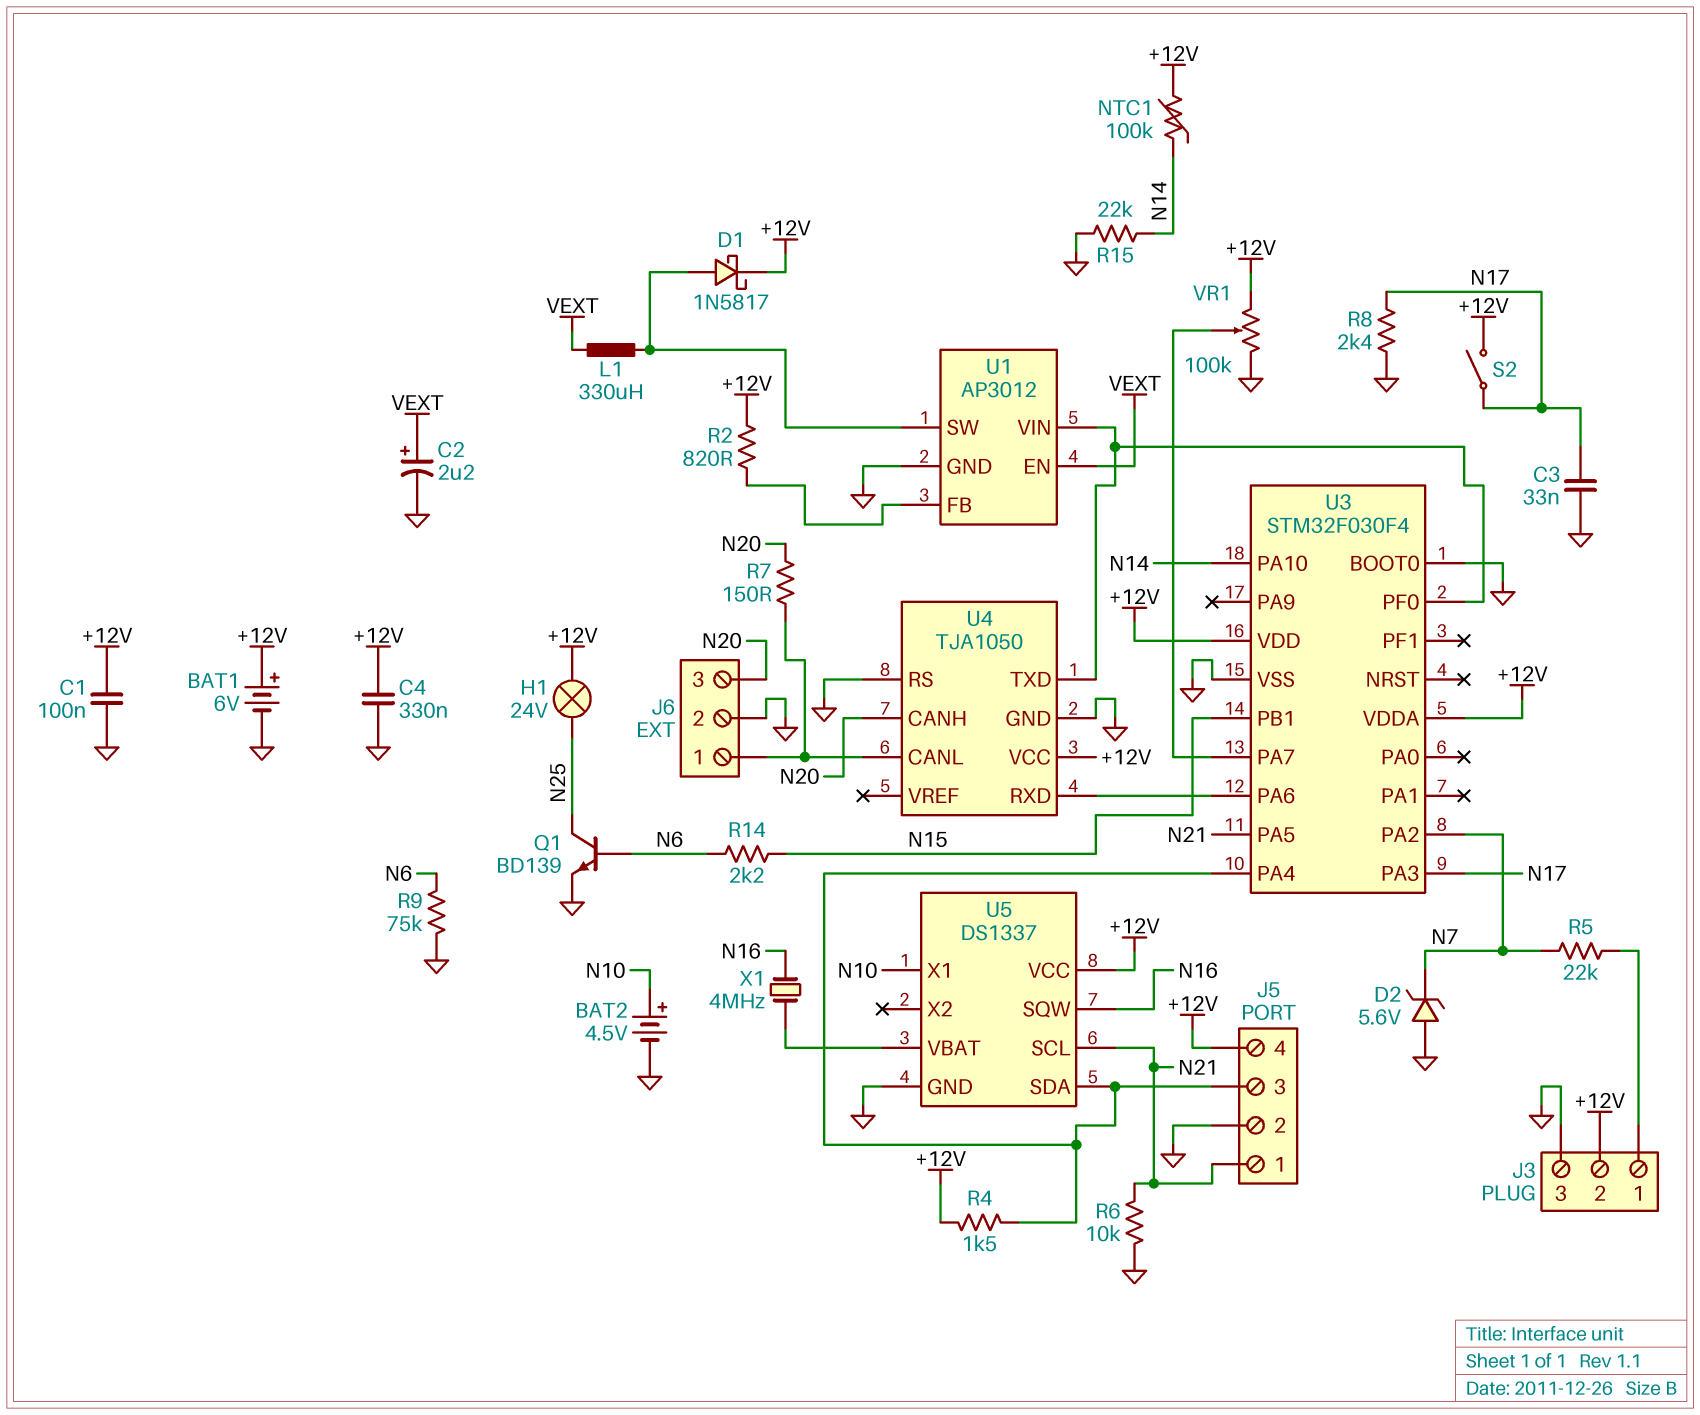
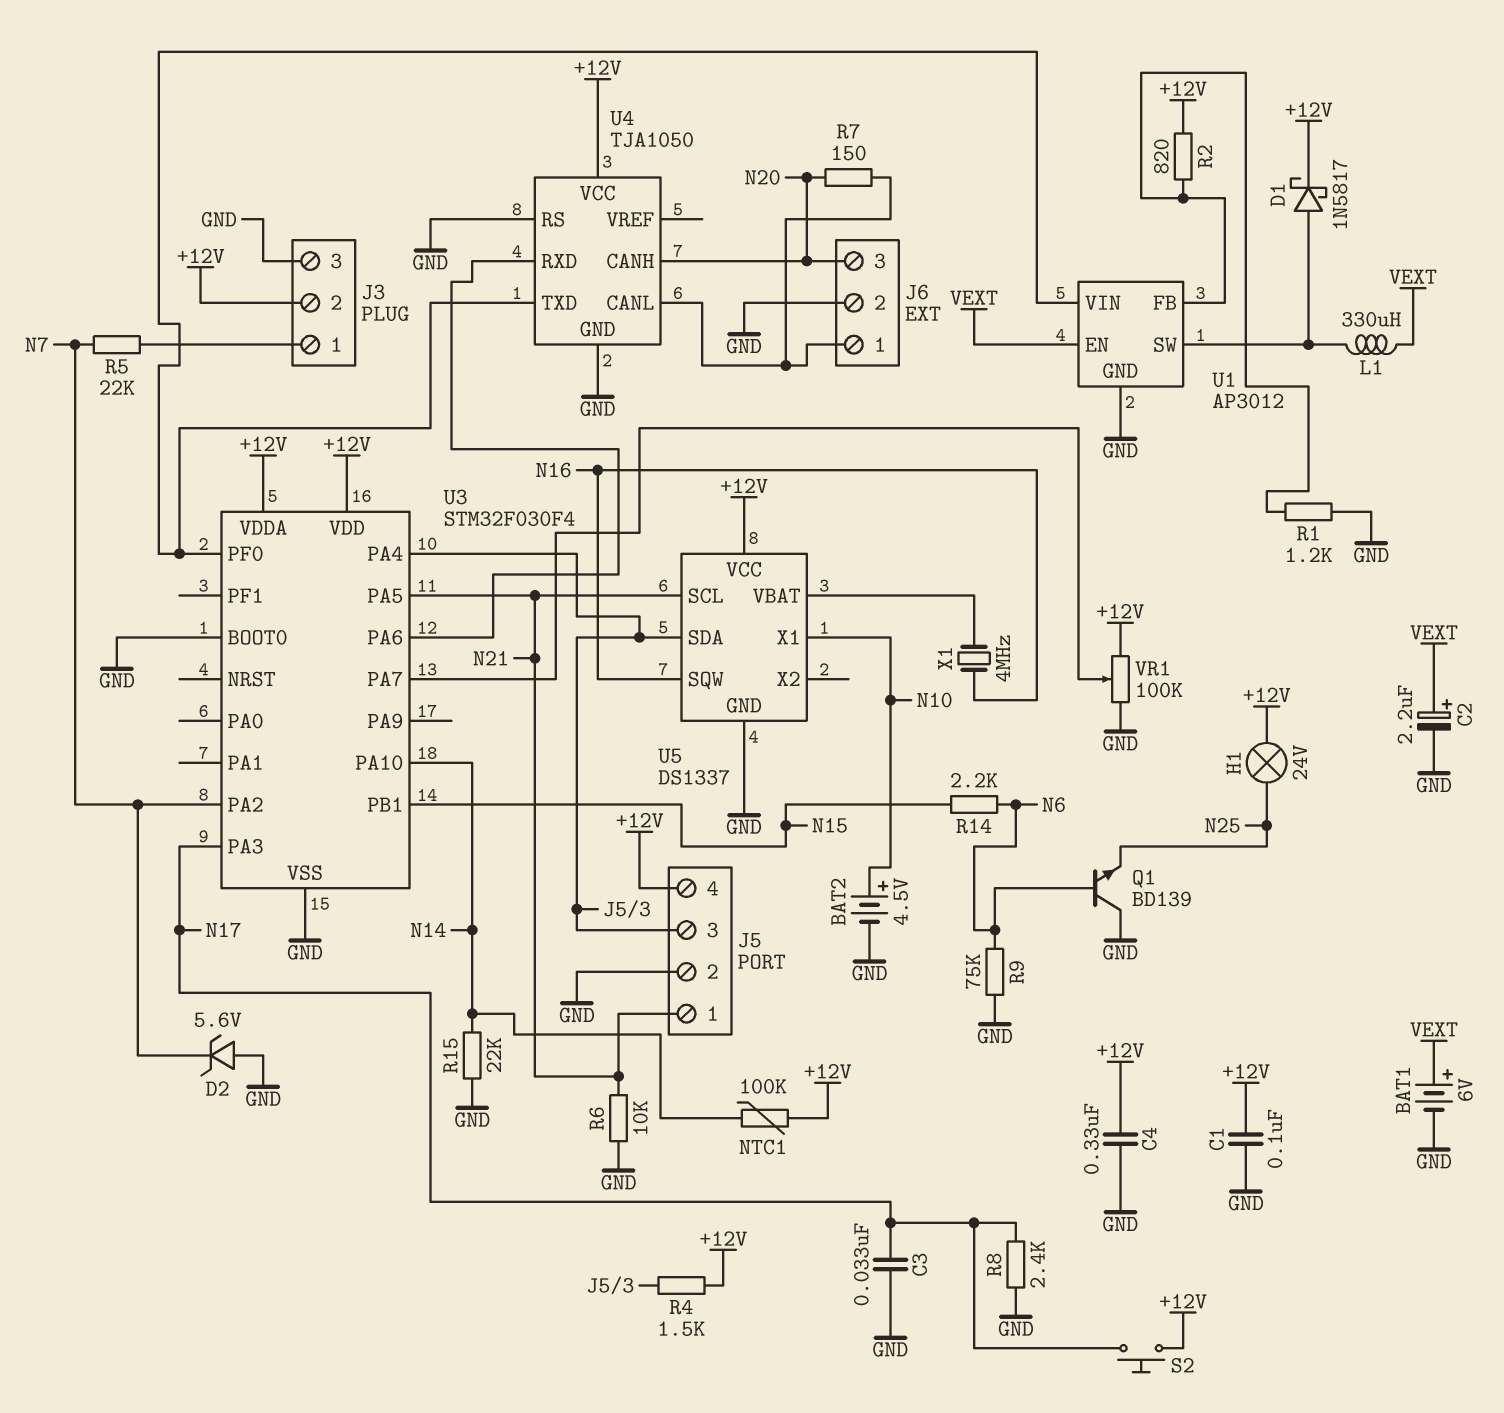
BAT1: 6V (plus +12V, minus GND) -> 6V (plus VEXT, minus GND)
Q1: NPN BD139 (B N6, C N25, E GND) -> NPN BD139 (B N6, C GND, E N25)
R1: none -> 1.2k (GND, U1/FB)
S2: switch (+12V, N17) -> button (+12V, N17)

